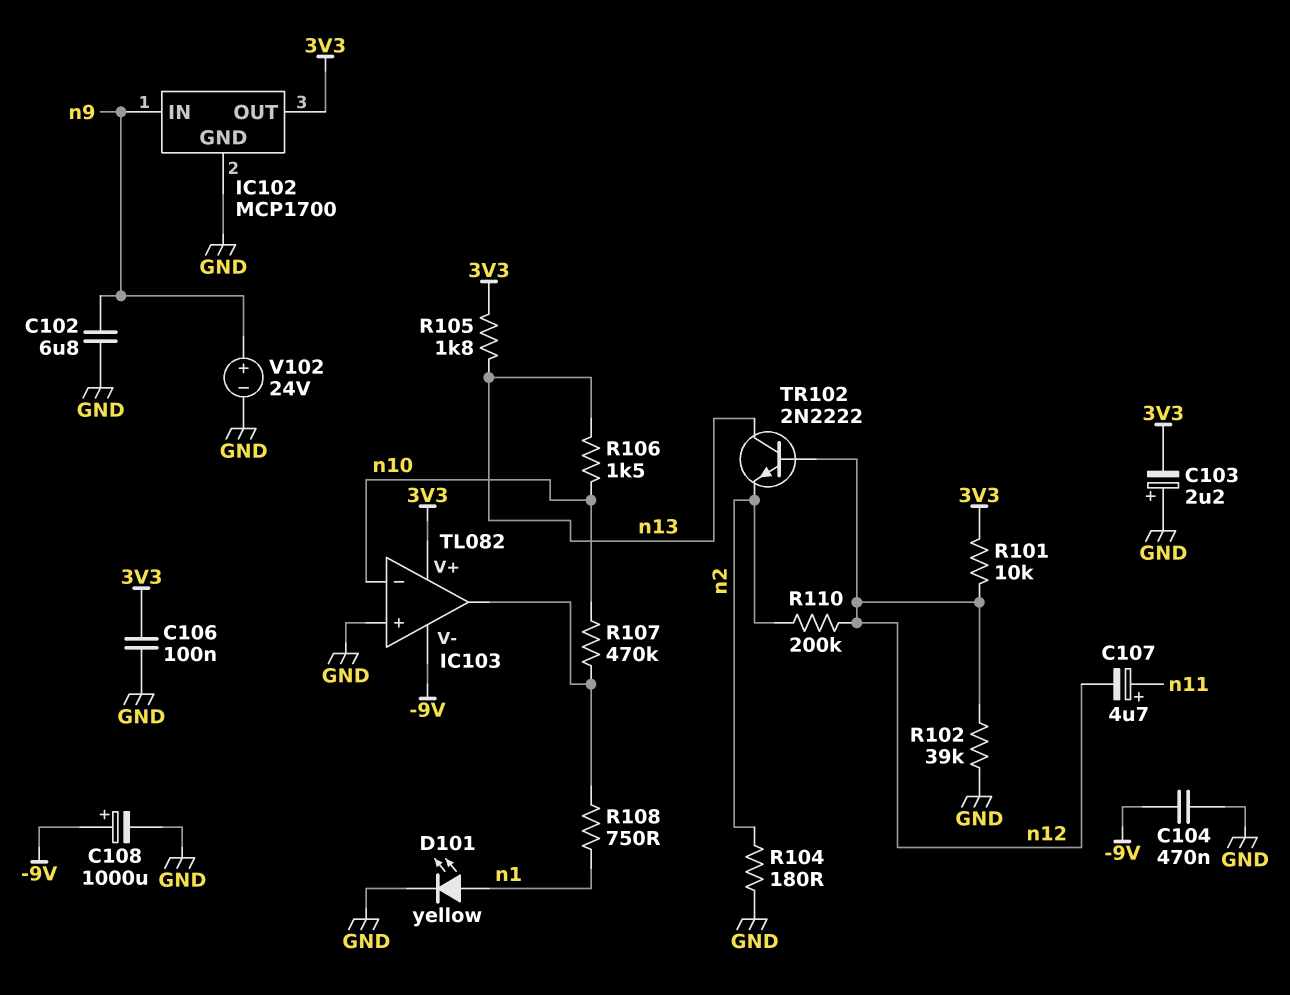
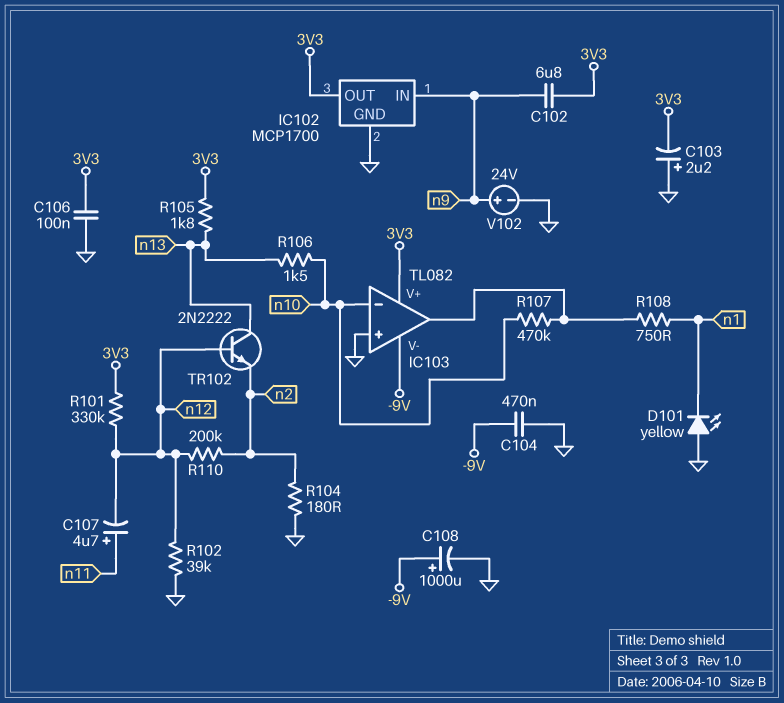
C102: 6.8uF (GND, n9) -> 6.8uF (3V3, n9)
D101: LED yellow (A n1, K GND) -> LED yellow (A GND, K n1)
R101: 10k (3V3, n12) -> 330k (3V3, n12)

